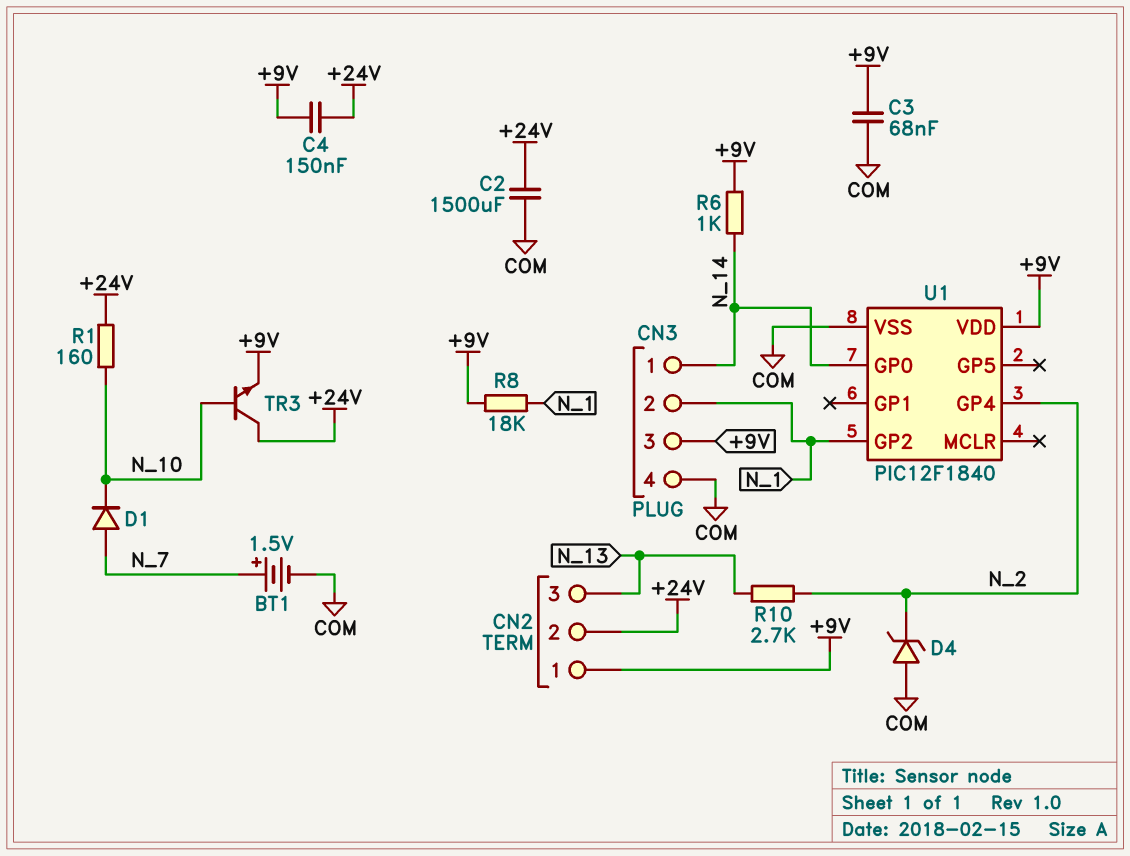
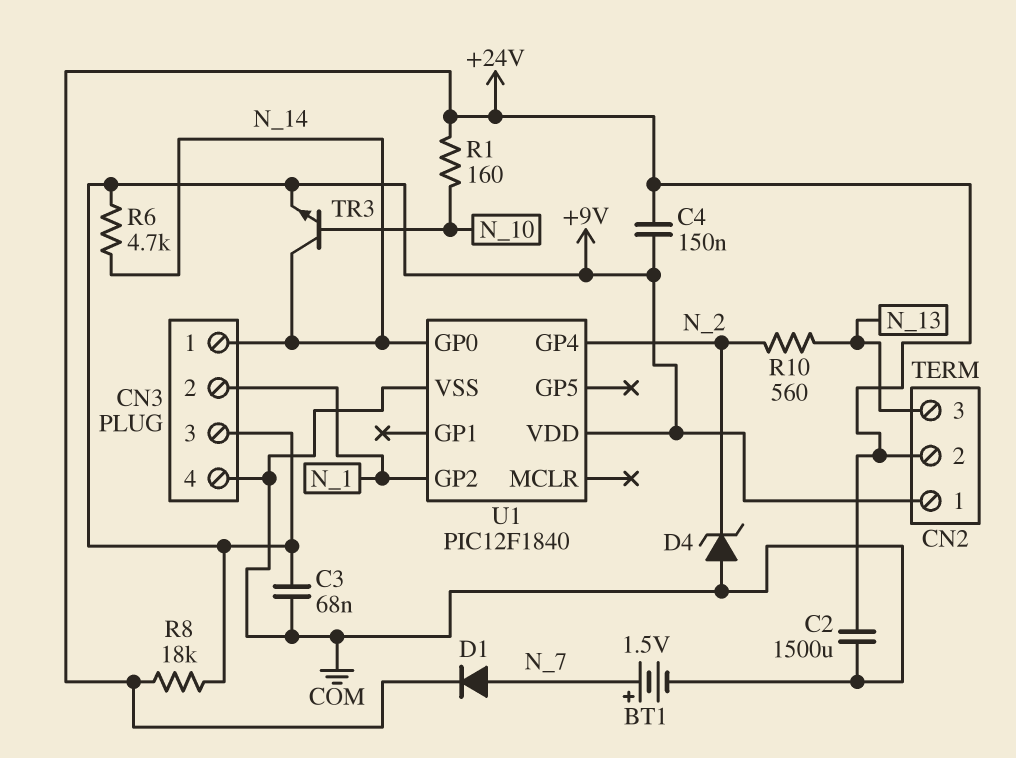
D1: diode (A N_7, K N_10) -> diode (A N_7, K +24V)
R6: 1k (+9V, N_14) -> 4.7k (+9V, N_14)
R8: 18k (+9V, N_1) -> 18k (+9V, +24V)
R10: 2.7k (N_2, N_13) -> 560 (N_2, N_13)
TR3: NPN (B N_10, C +24V, E +9V) -> NPN (B N_10, C N_14, E +9V)

